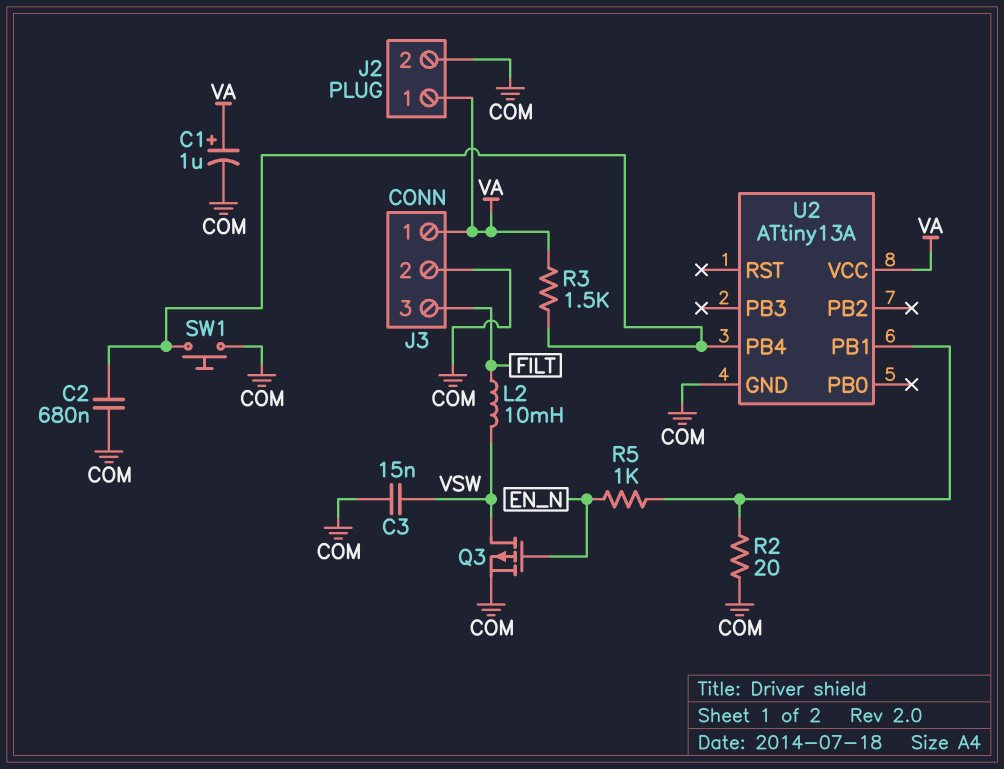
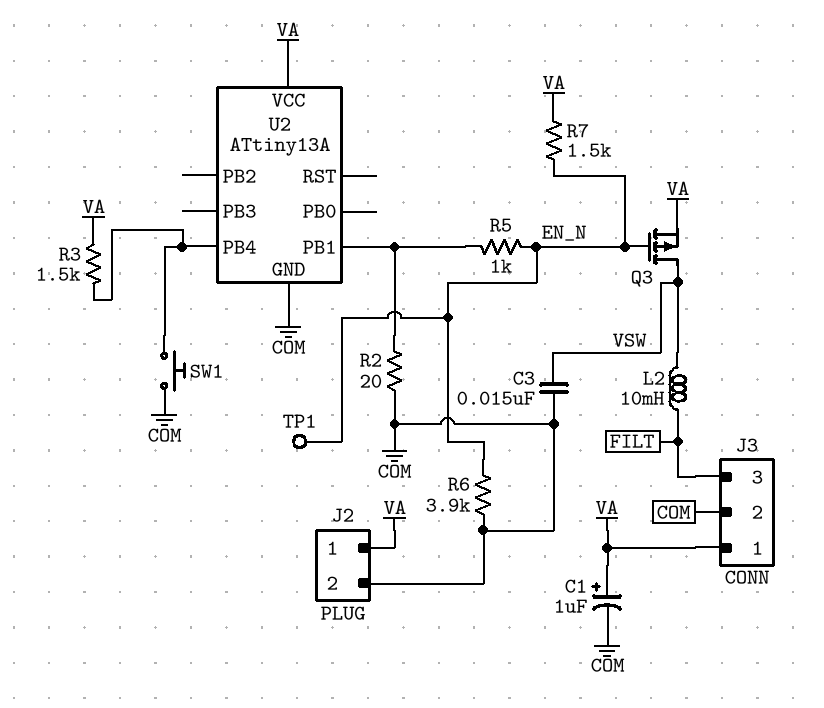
C2: 680nF (COM, U2/PB4) -> none
Q3: PMOS (G EN_N, D VSW, S COM) -> PMOS (G EN_N, D VSW, S VA)
R6: none -> 3.9k (COM, EN_N)
R7: none -> 1.5k (EN_N, VA)
TP1: none -> test point (EN_N)

